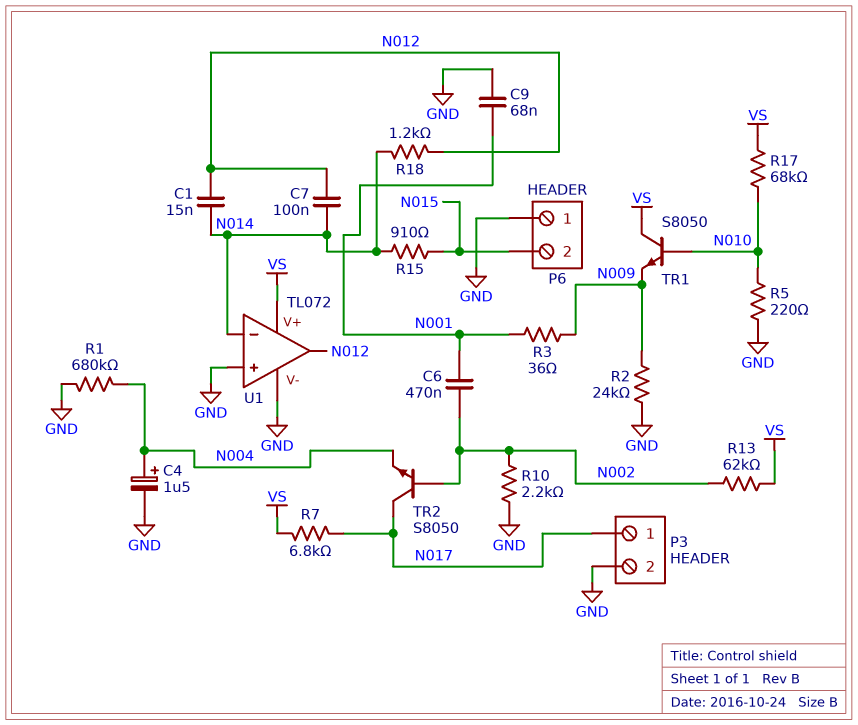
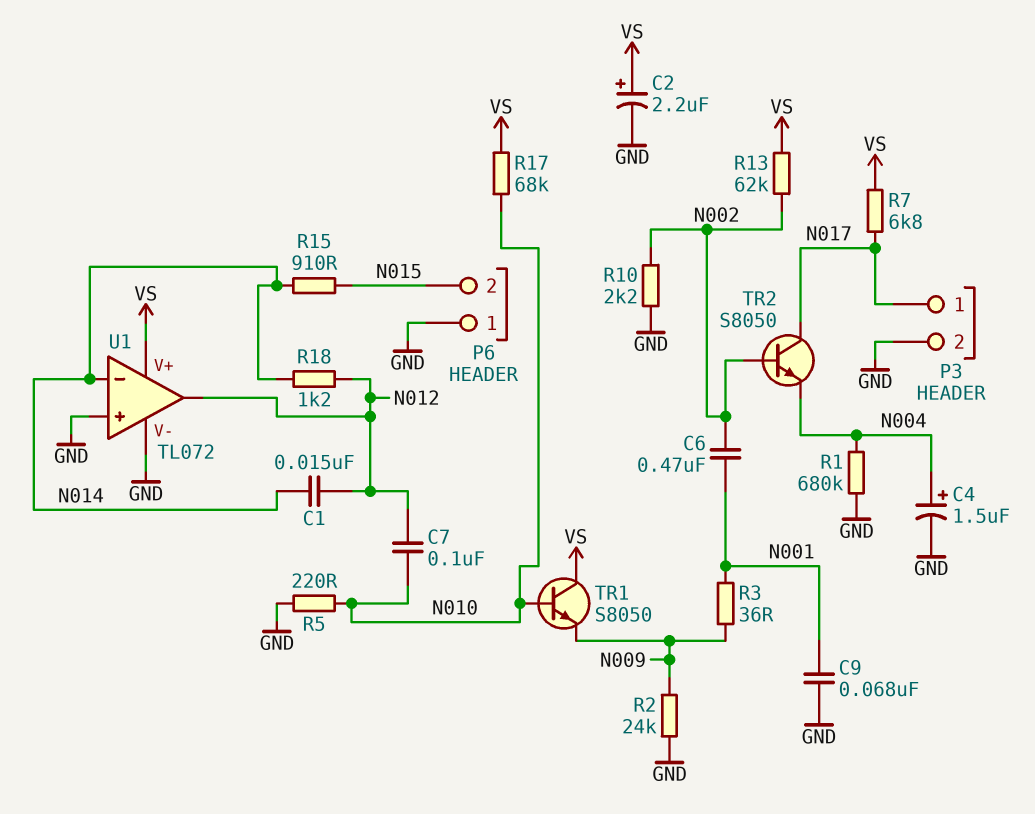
C2: none -> 2.2uF (plus VS, minus GND)
C7: 100nF (N012, N014) -> 100nF (N010, N012)

